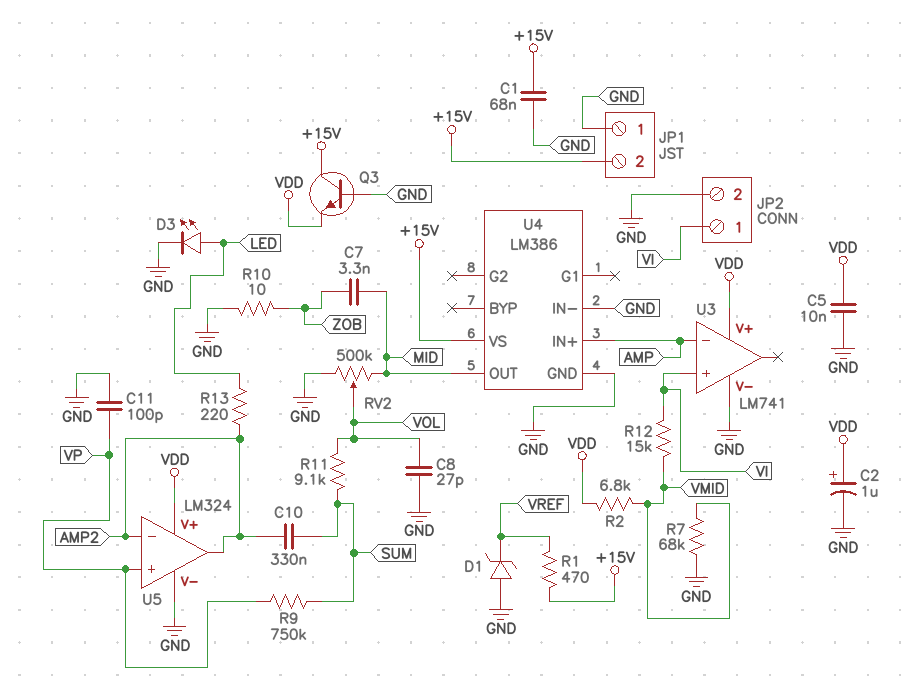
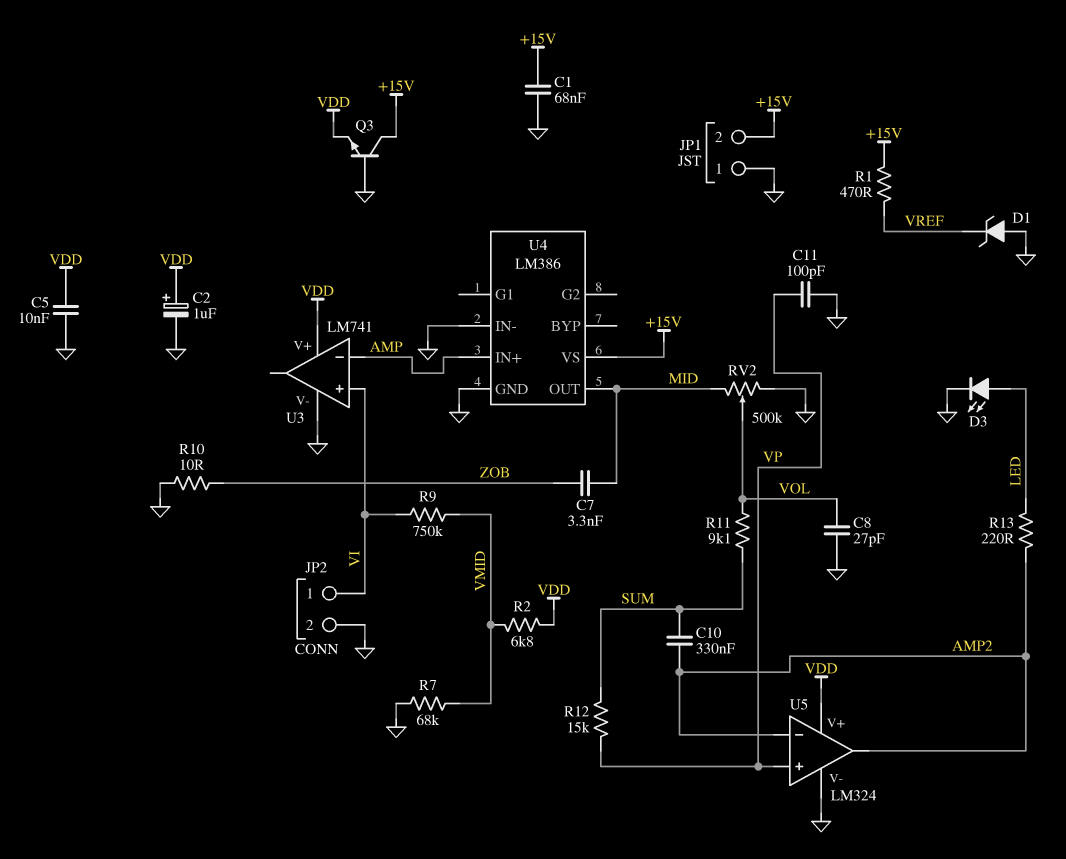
R9: 750k (SUM, VP) -> 750k (VI, VMID)
R12: 15k (VI, VMID) -> 15k (SUM, VP)

